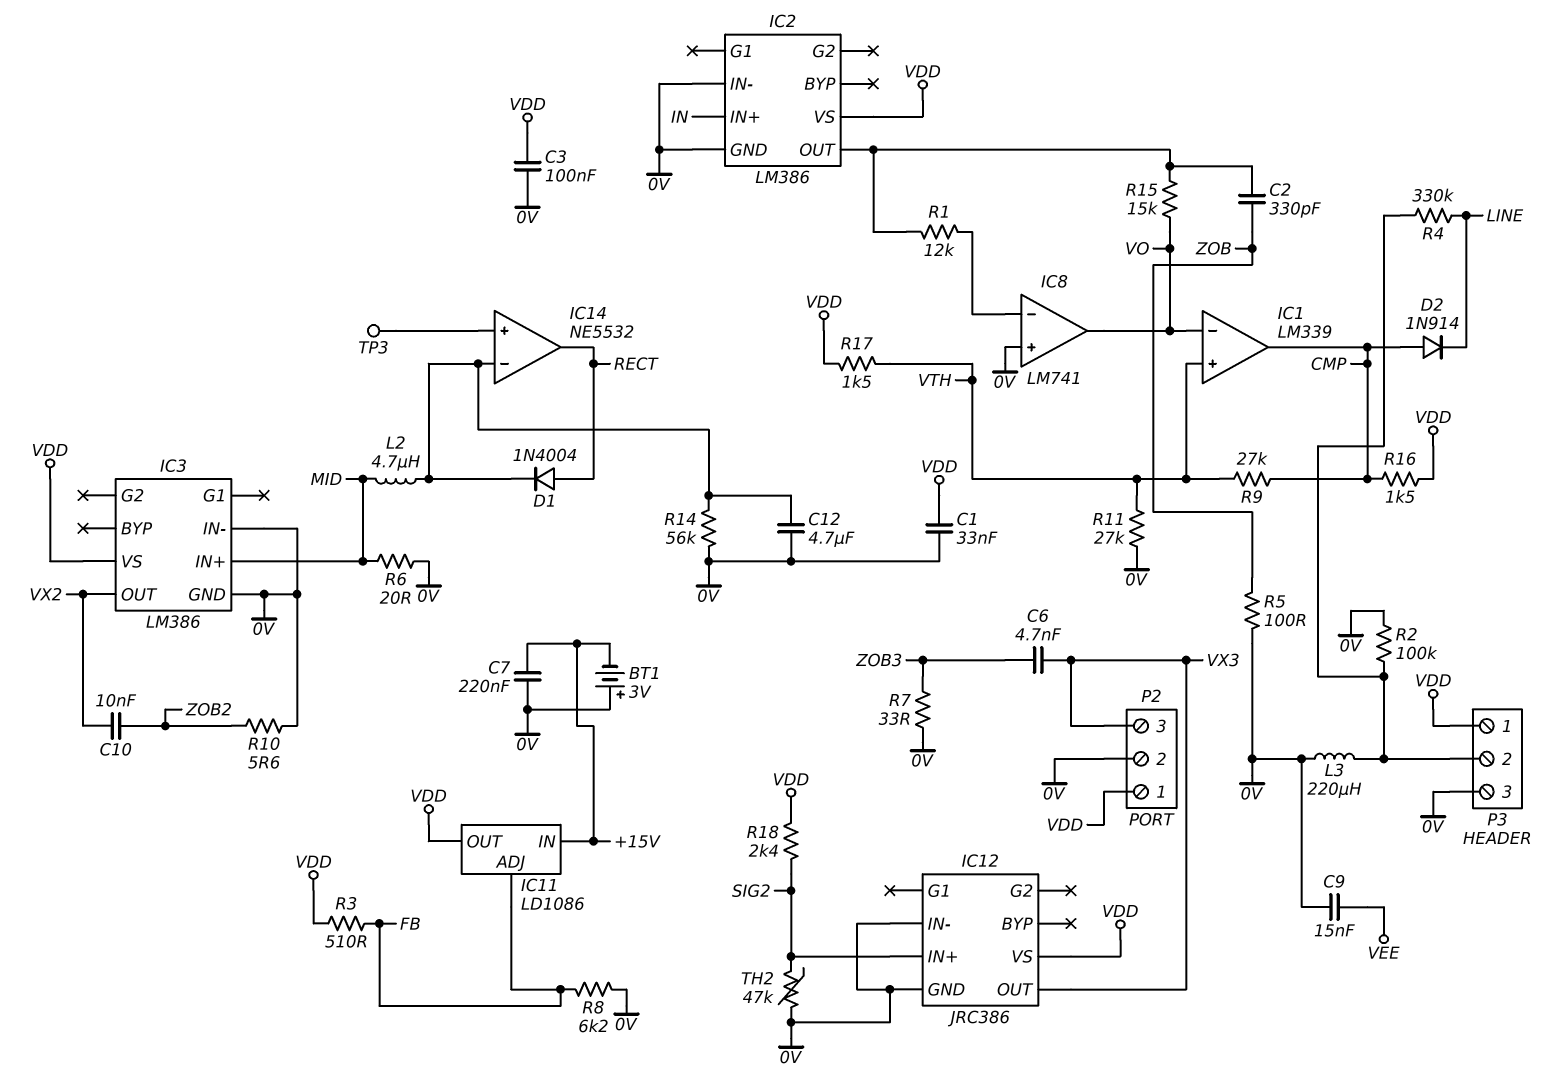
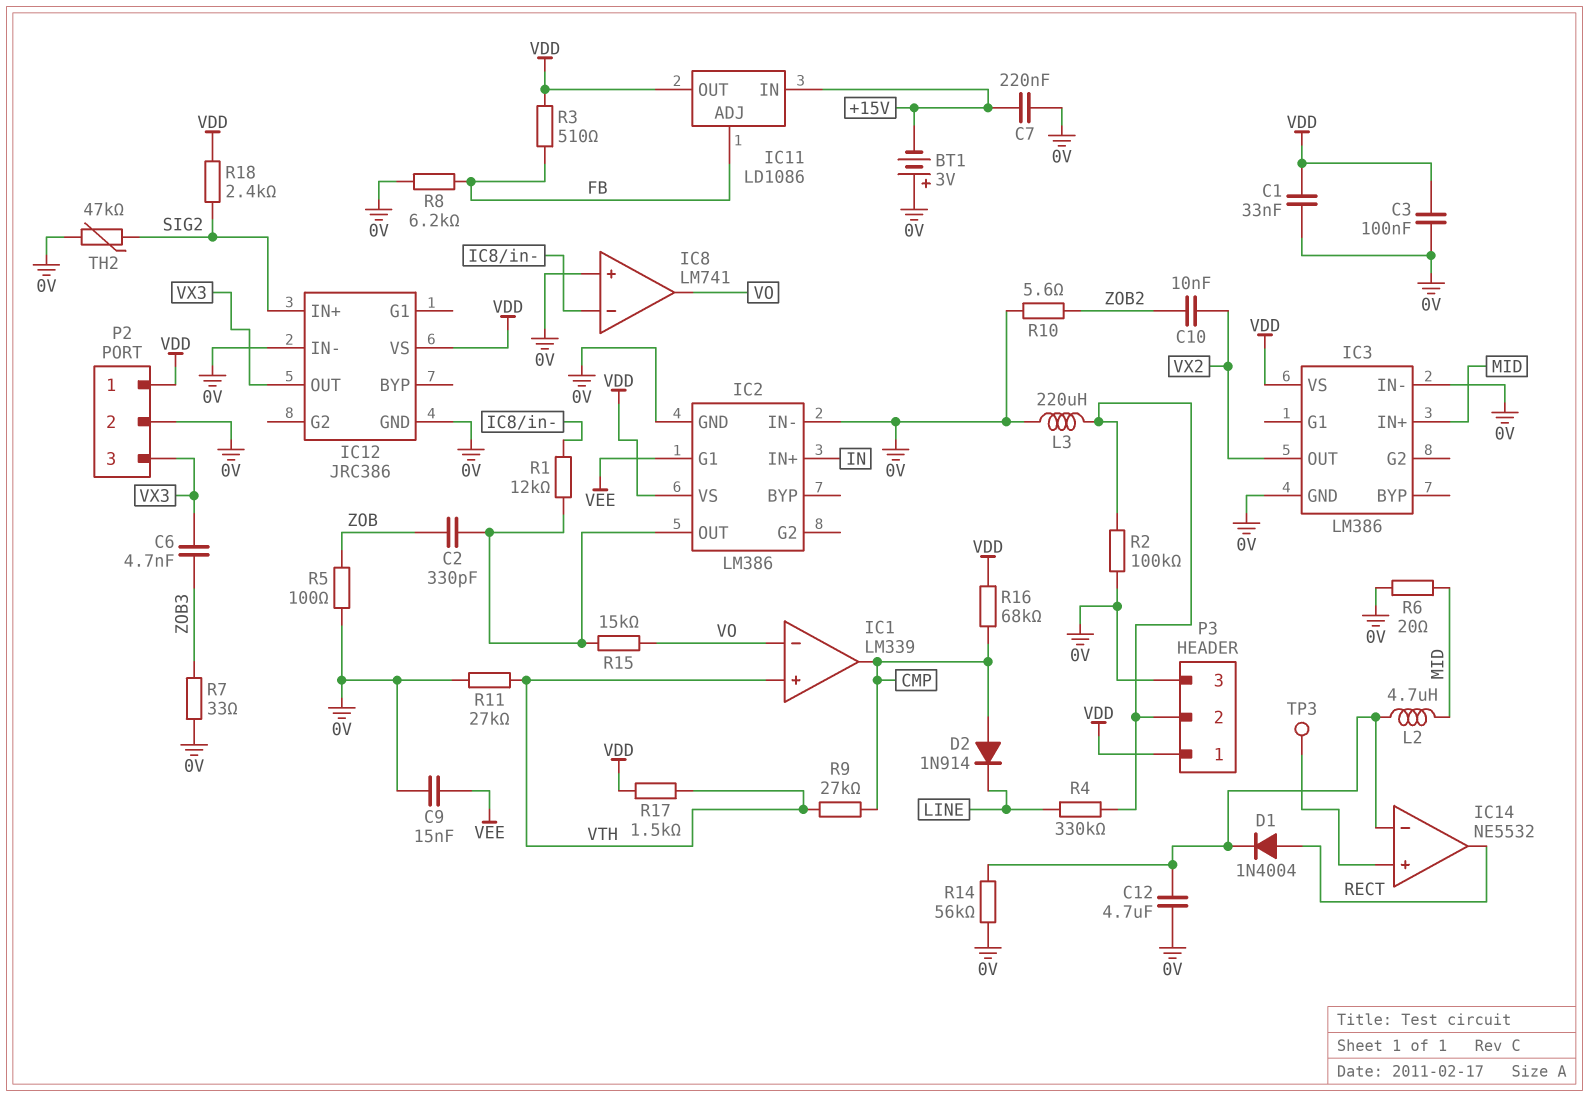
IC2 pin G1: none -> VEE
R16: 1.5k (CMP, VDD) -> 68k (CMP, VDD)

